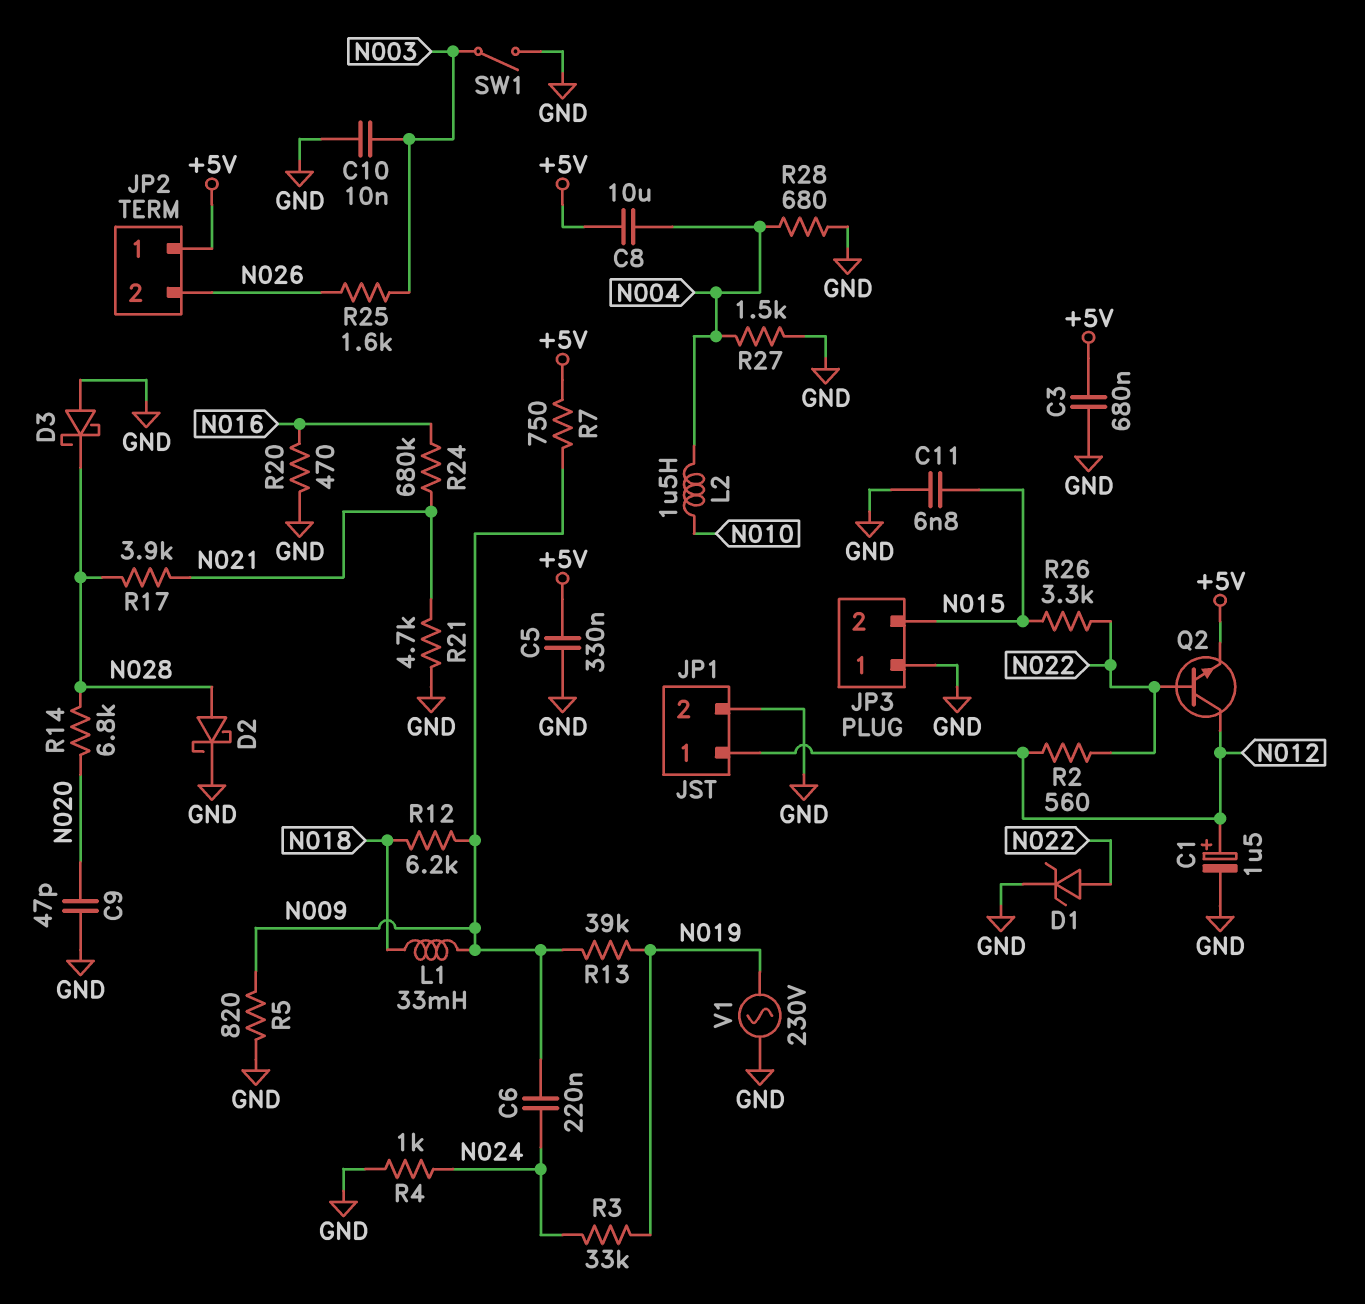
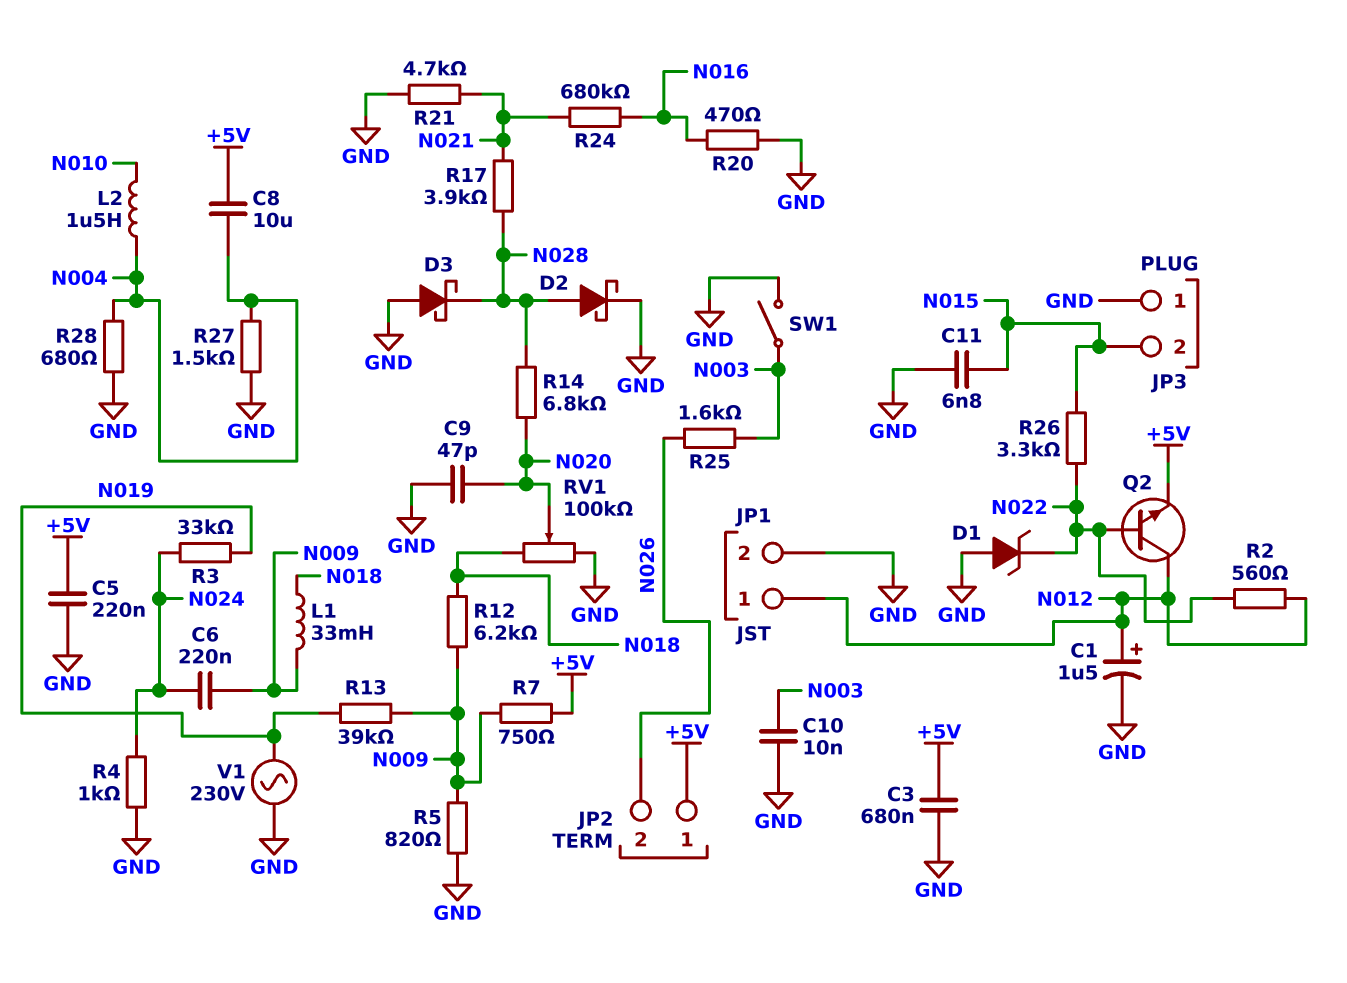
C5: 330nF (+5V, GND) -> 220nF (+5V, GND)
D1: zener (A N022, K GND) -> zener (A GND, K N022)
RV1: none -> 100k (GND, N018, wiper N020)

